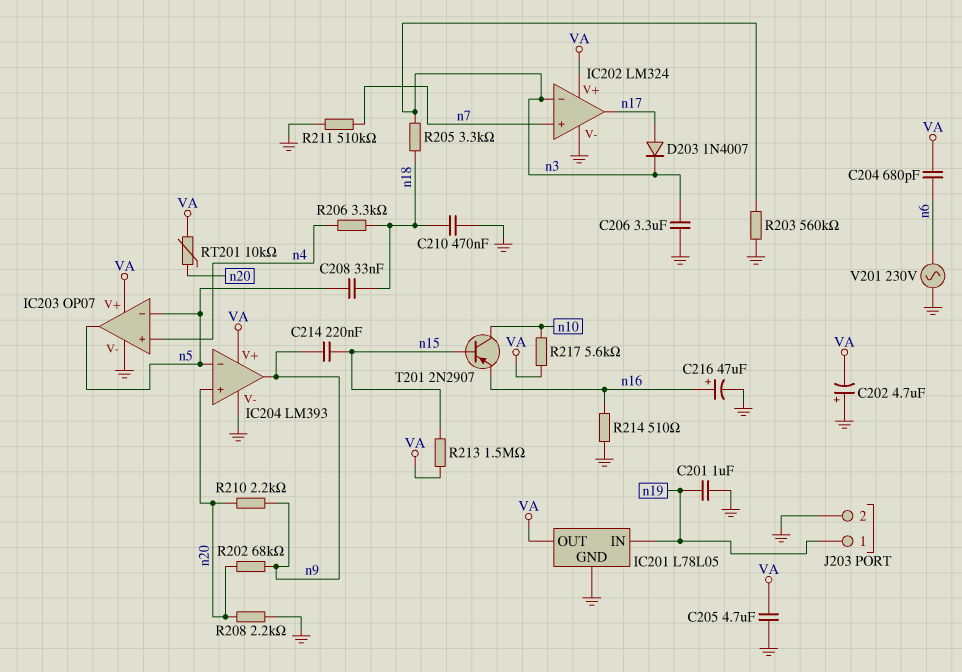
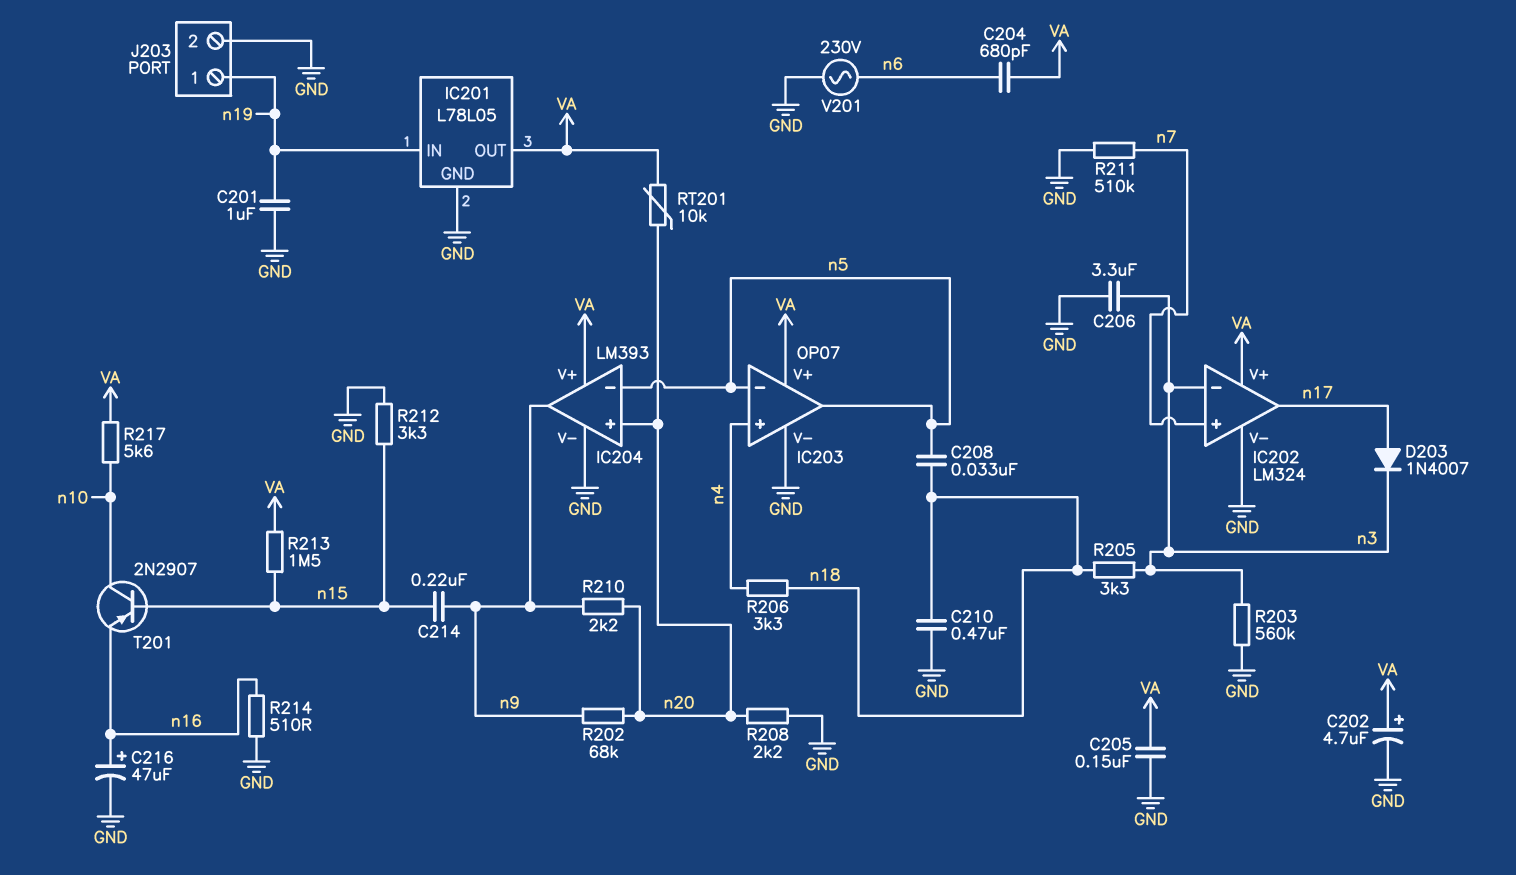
C202: 4.7uF (plus GND, minus VA) -> 4.7uF (plus VA, minus GND)
C205: 4.7uF (GND, VA) -> 150nF (GND, VA)
R212: none -> 3.3k (GND, n15)

